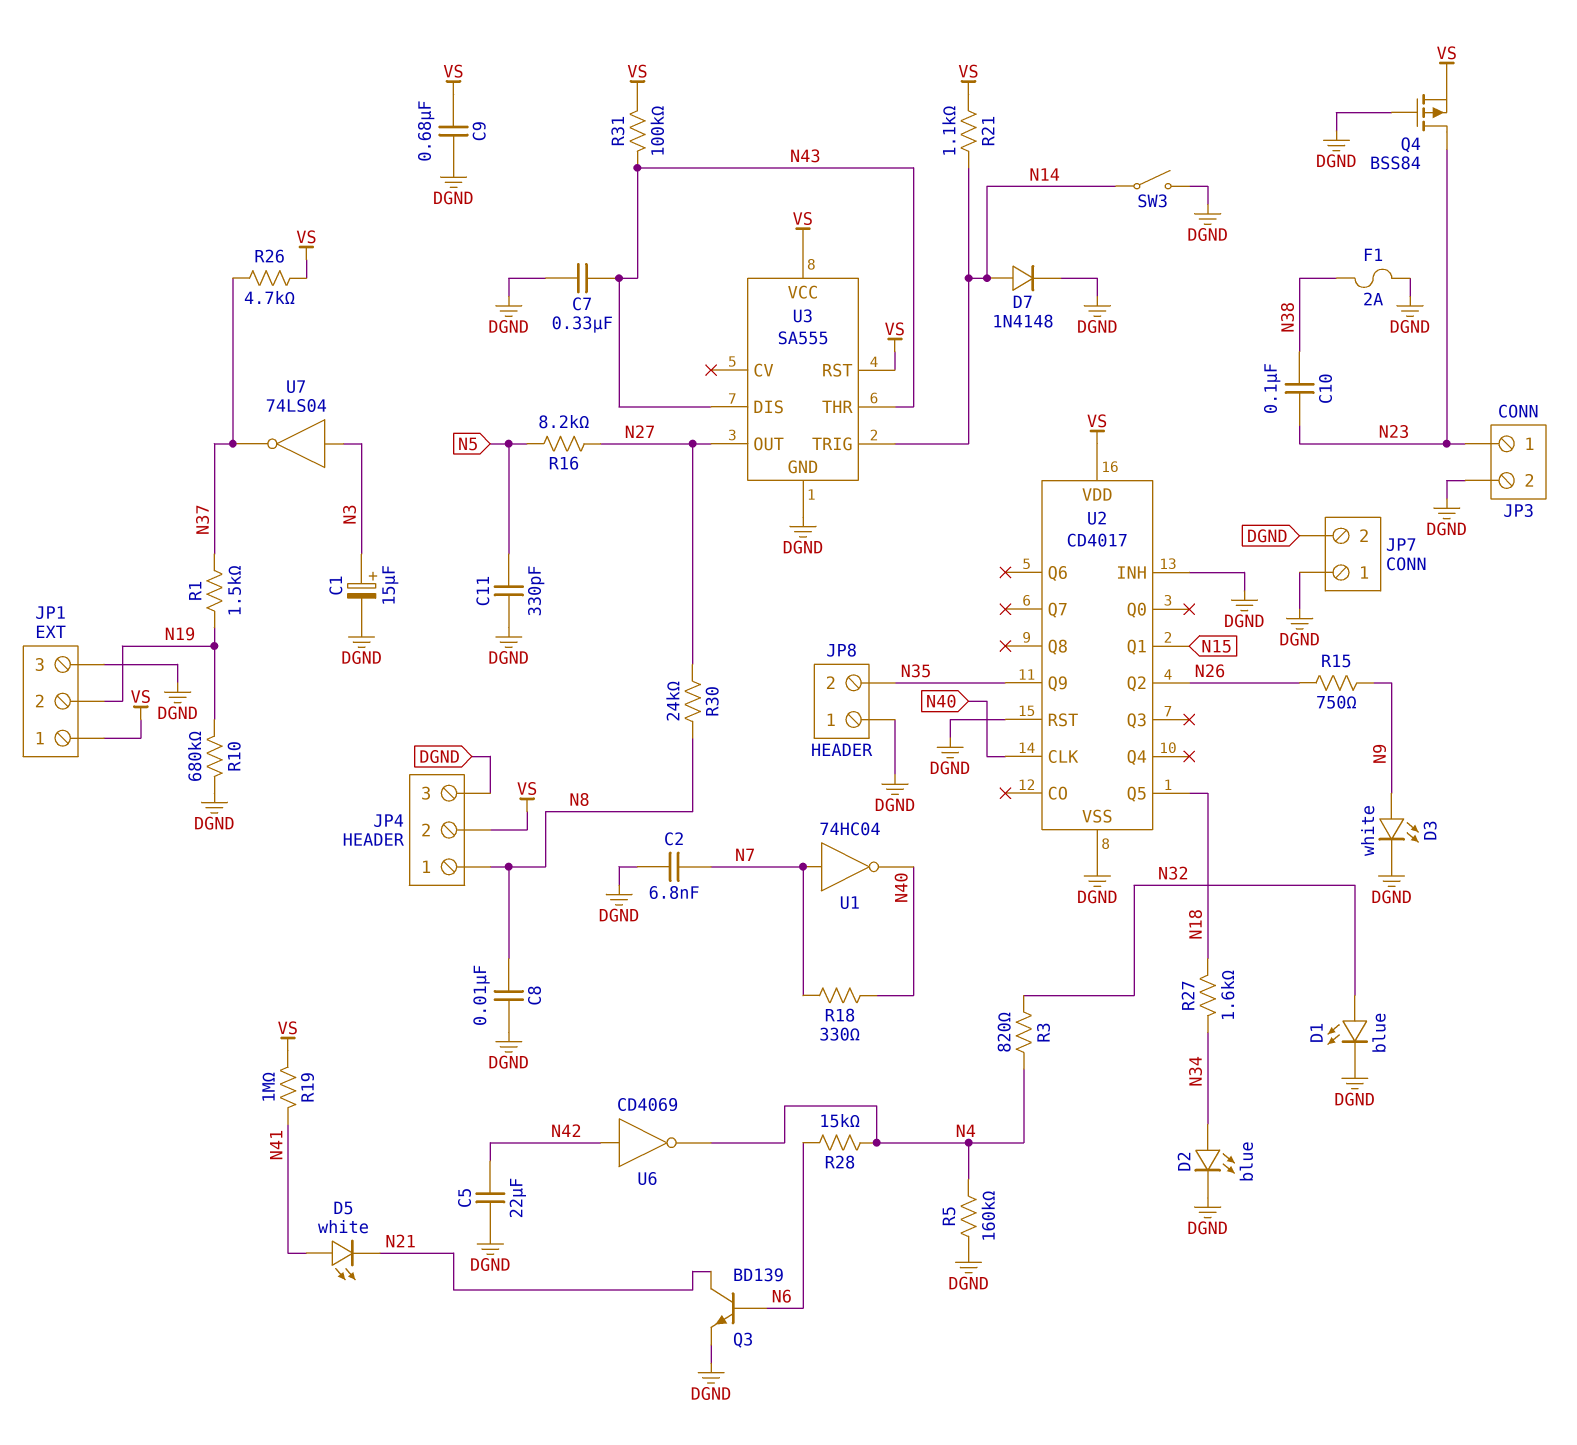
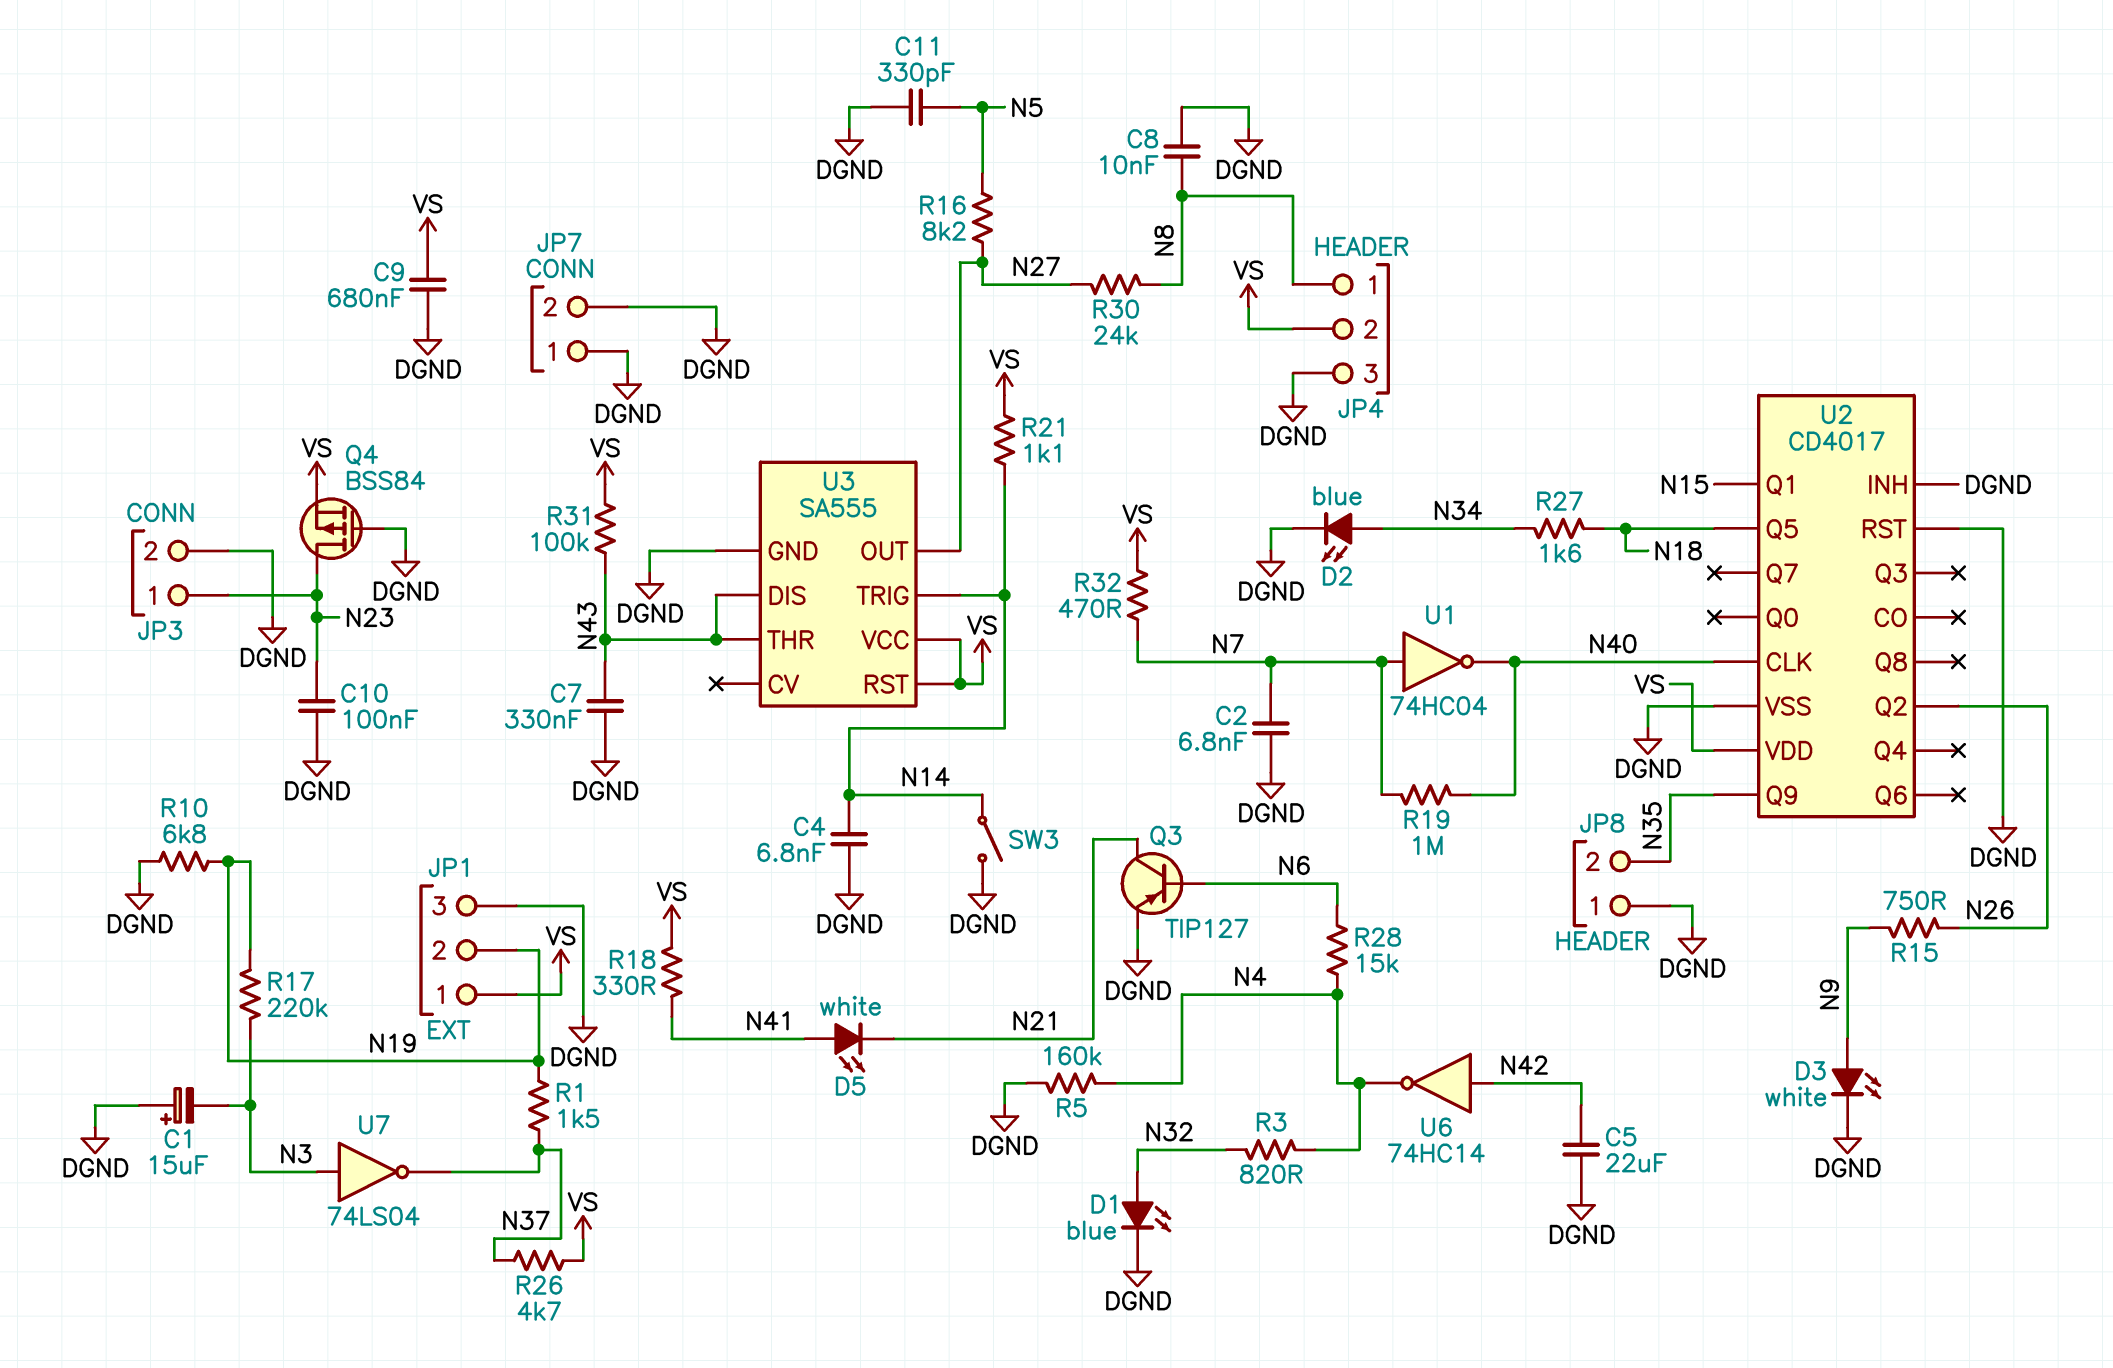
C1: 15uF (plus N3, minus DGND) -> 15uF (plus DGND, minus N3)
C4: none -> 6.8nF (DGND, N14)
C10: 100nF (N23, N38) -> 100nF (DGND, N23)
D7: diode 1N4148 (A N14, K DGND) -> none
F1: 2A (DGND, N38) -> none
Q3: NPN BD139 (B N6, C N21, E DGND) -> PNP TIP127 (B N6, C N21, E DGND)
R10: 680k (DGND, N19) -> 6.8k (DGND, N19)
R17: none -> 220k (N3, N19)
R18: 330 (N7, N40) -> 330 (N41, VS)
R19: 1M (N41, VS) -> 1M (N7, N40)
R32: none -> 470 (N7, VS)
U6: NOT CD4069 (in N42, out N4) -> NOT 74HC14 (in N42, out N4)

